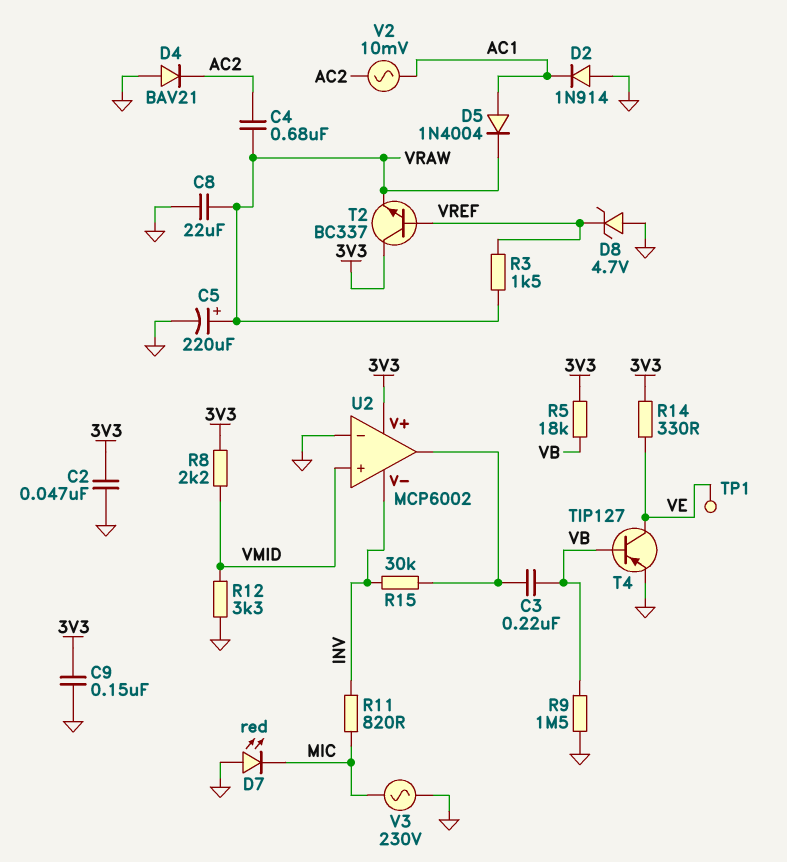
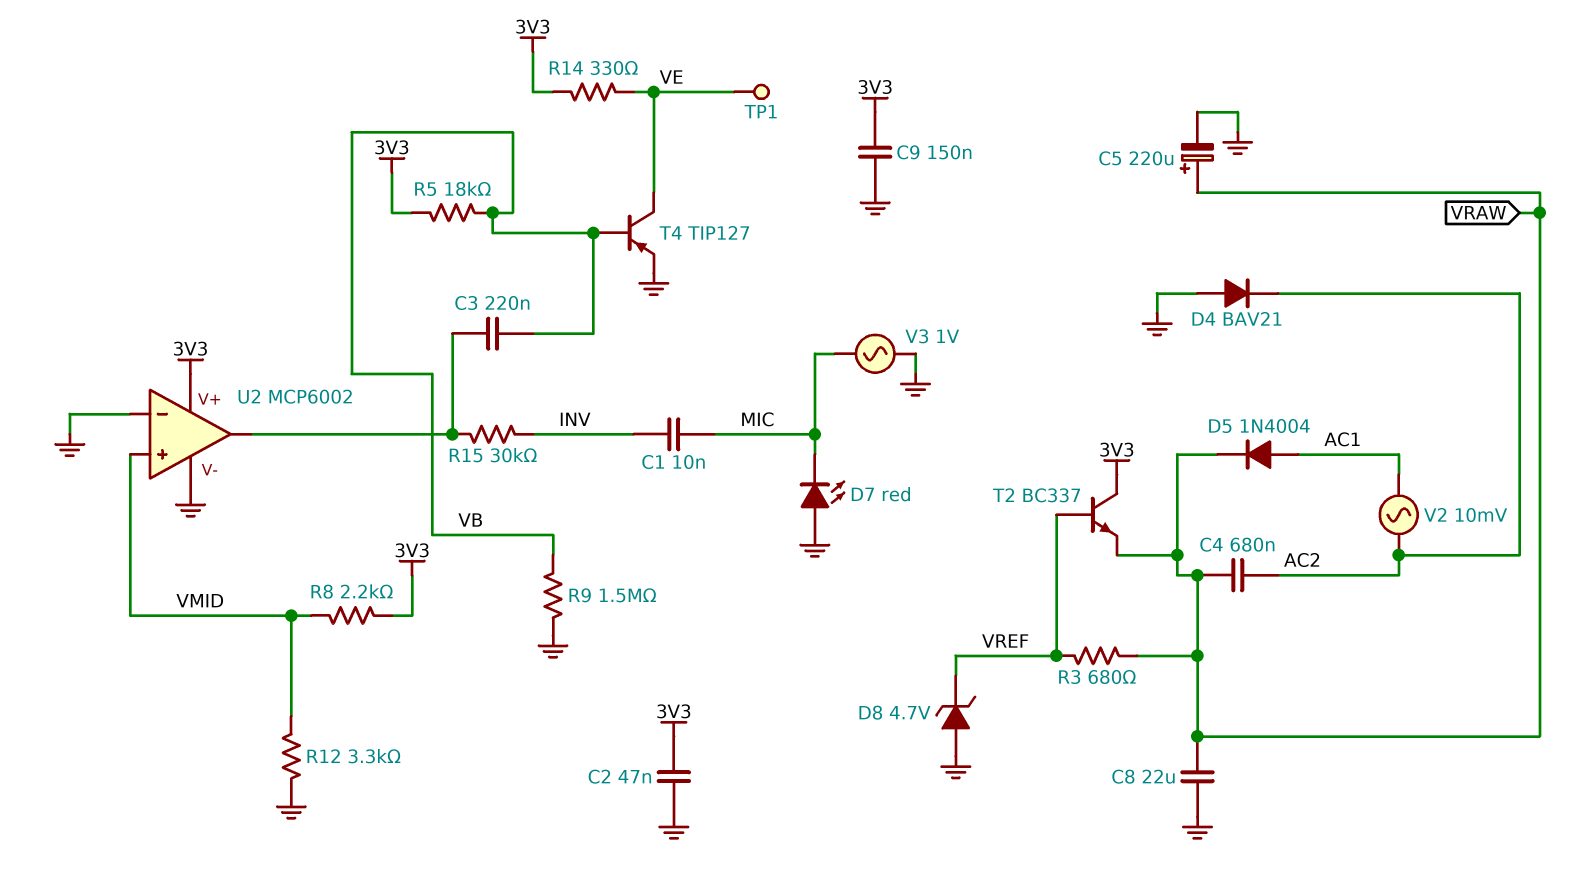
C1: none -> 10nF (INV, MIC)
D2: diode 1N914 (A GND, K AC1) -> none
R3: 1.5k (VRAW, VREF) -> 680 (VRAW, VREF)
R11: 820 (INV, MIC) -> none
U2 pin V-: INV -> GND
V3: AC 230V (GND, MIC) -> AC 1V (GND, MIC)

